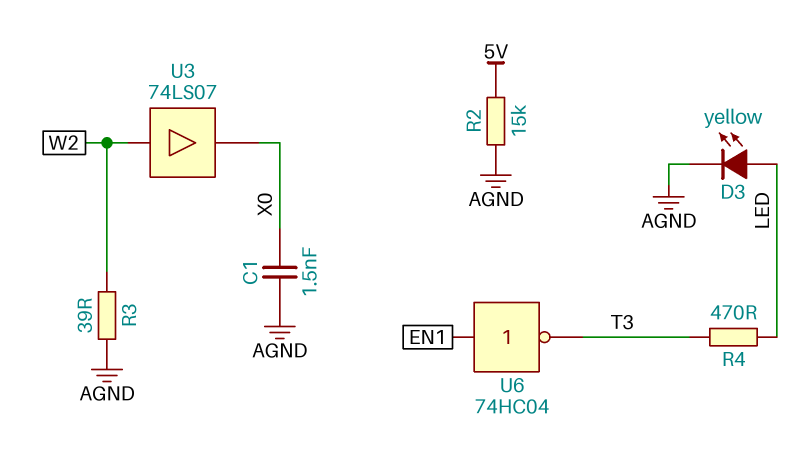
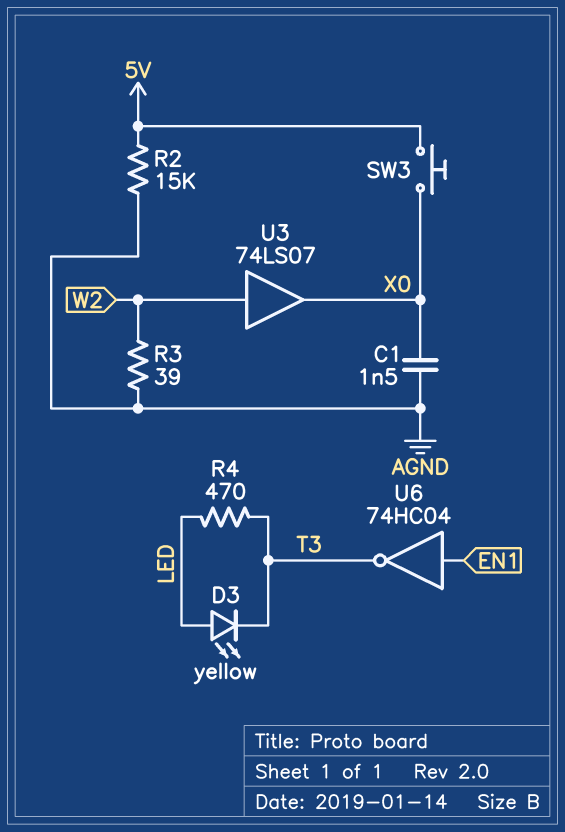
D3: LED yellow (A LED, K AGND) -> LED yellow (A LED, K T3)
SW3: none -> button (5V, X0)

